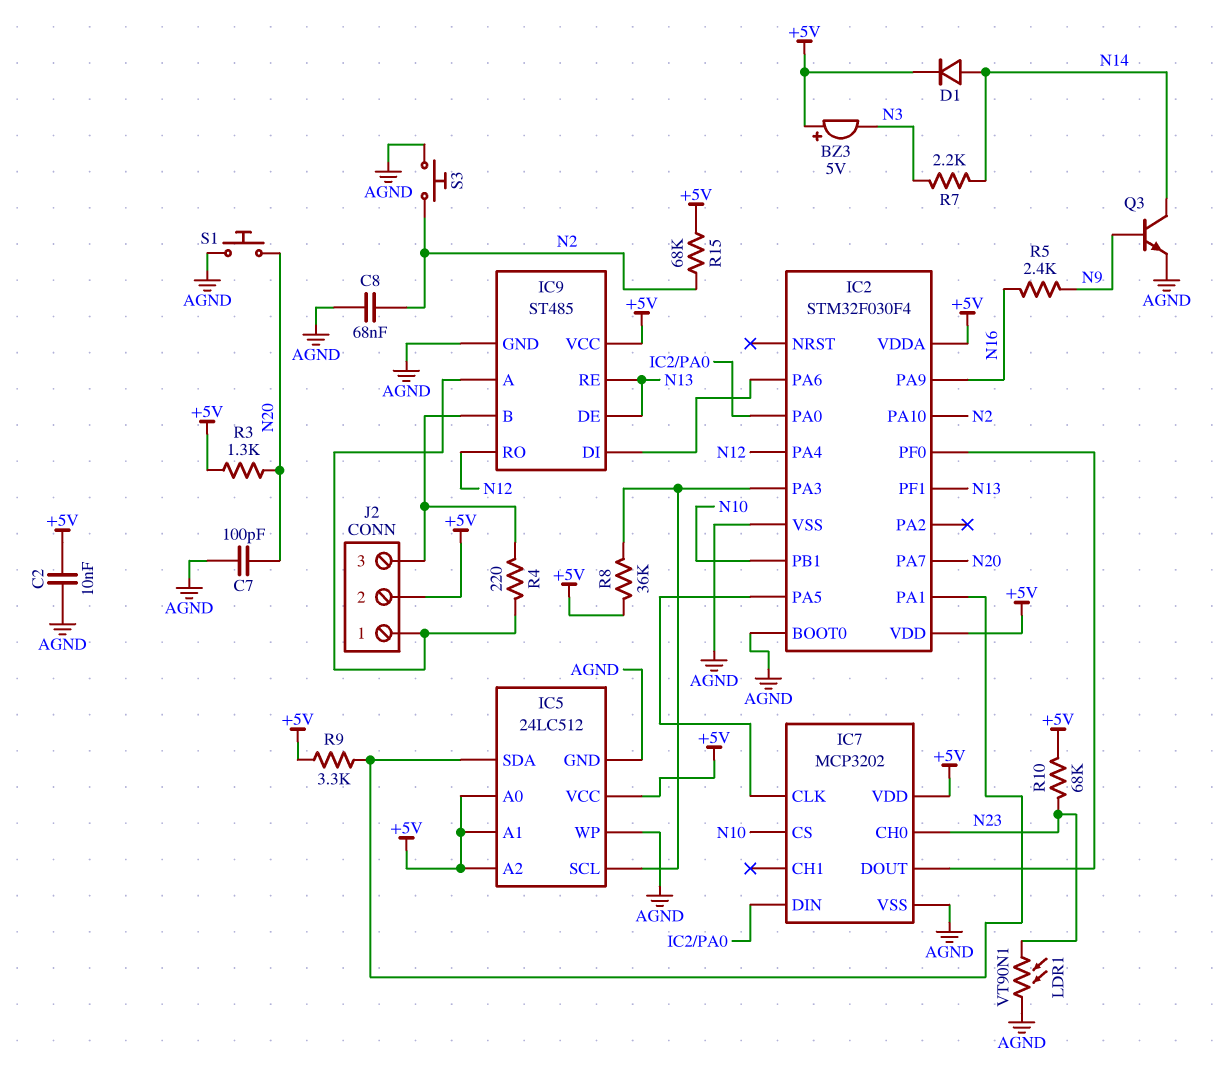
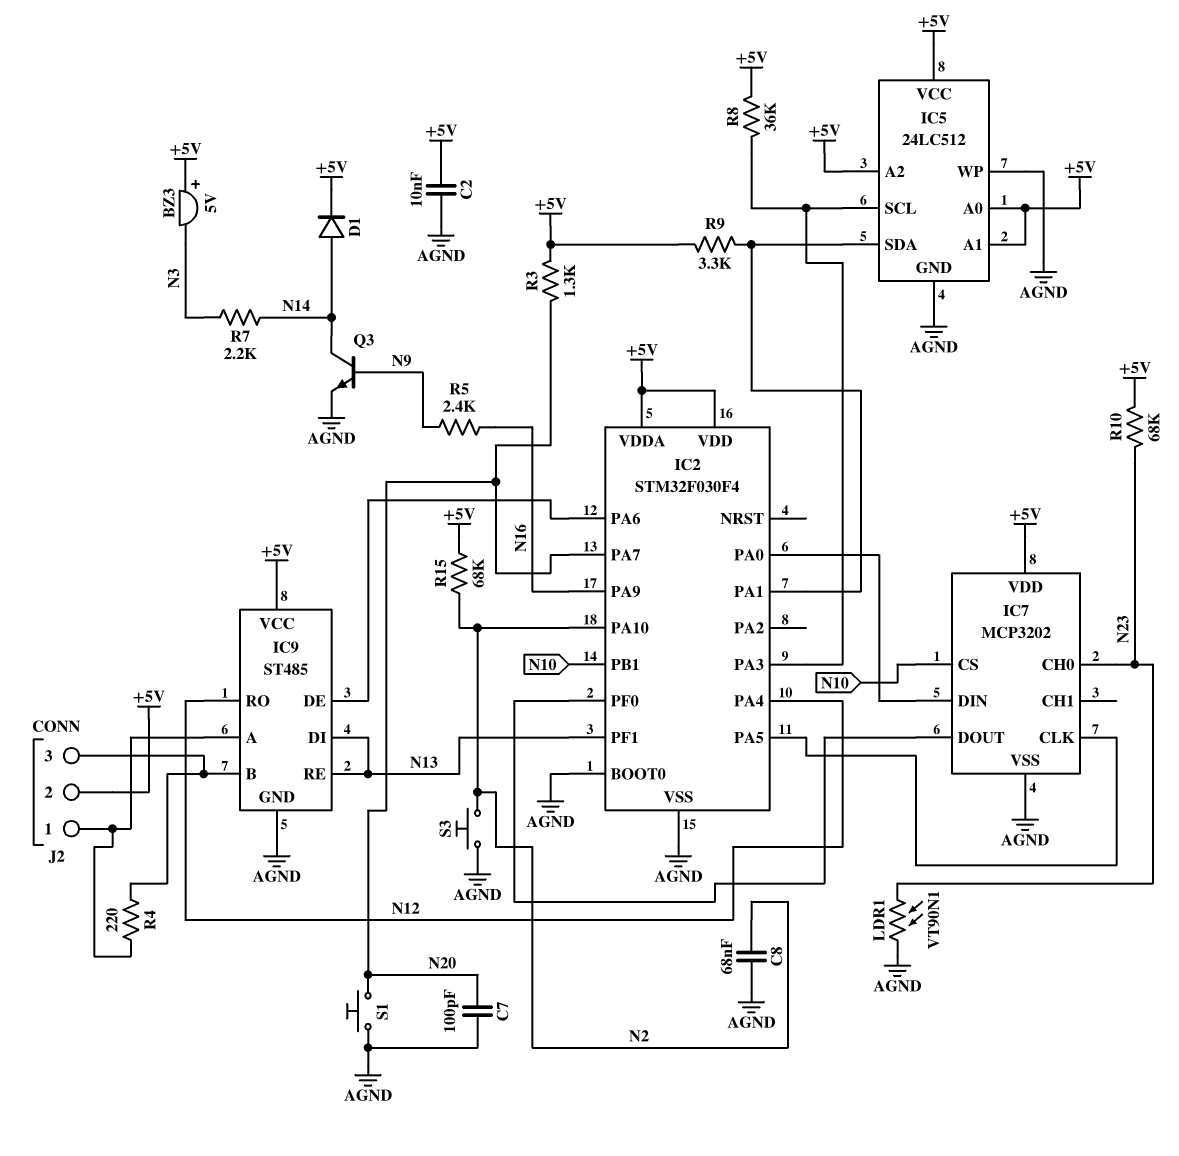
IC9 pin DE: N13 -> IC2/PA6
IC9 pin DI: IC2/PA6 -> N13

